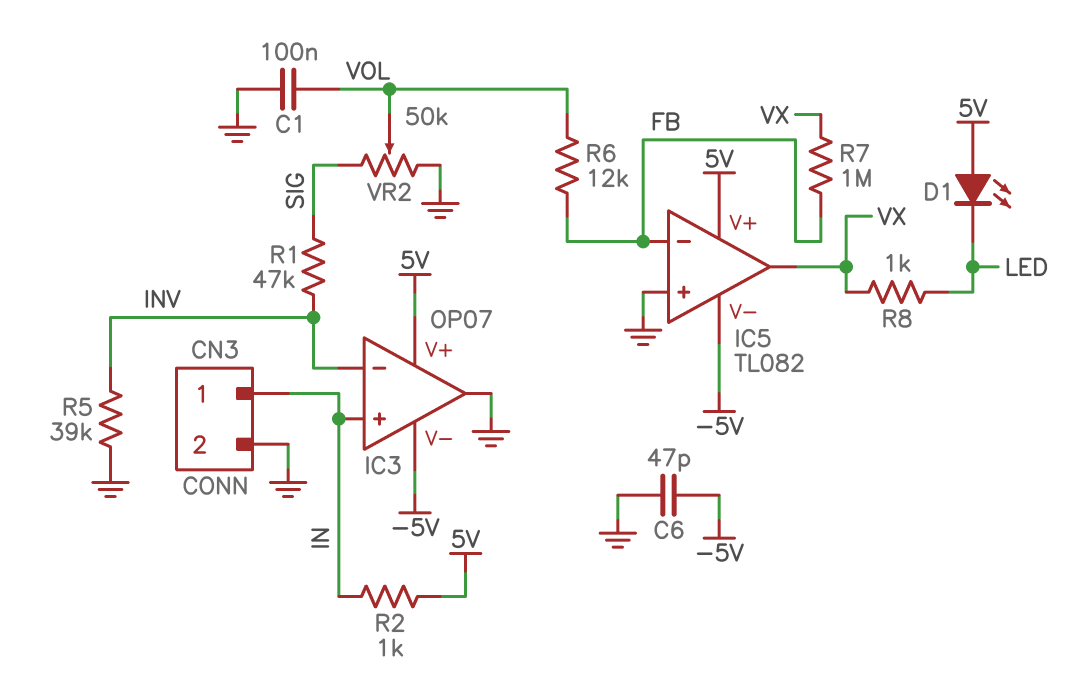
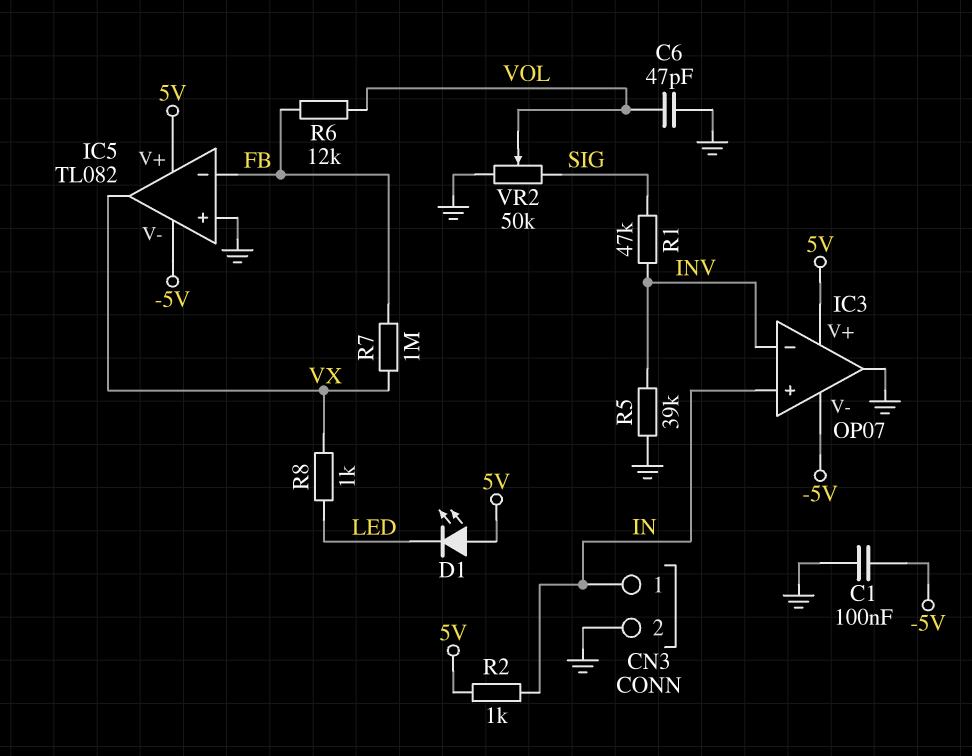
C1: 100nF (GND, VOL) -> 100nF (-5V, GND)
C6: 47pF (-5V, GND) -> 47pF (GND, VOL)

